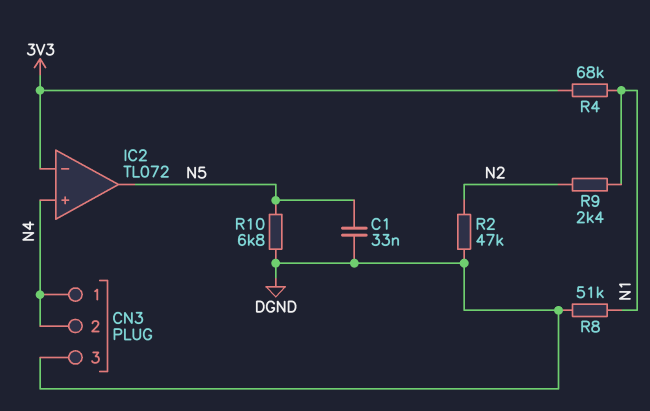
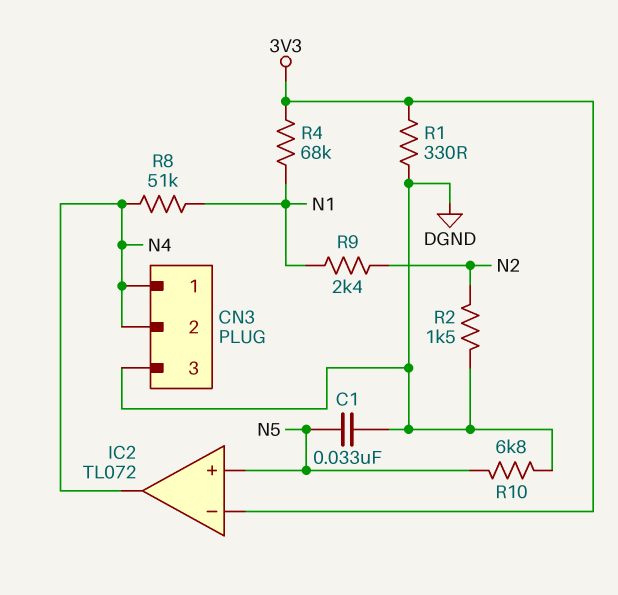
IC2 pin in+: N4 -> N5
IC2 pin out: N5 -> N4
R1: none -> 330 (3V3, DGND)
R2: 47k (DGND, N2) -> 1.5k (DGND, N2)
R8: 51k (DGND, N1) -> 51k (N1, N4)

